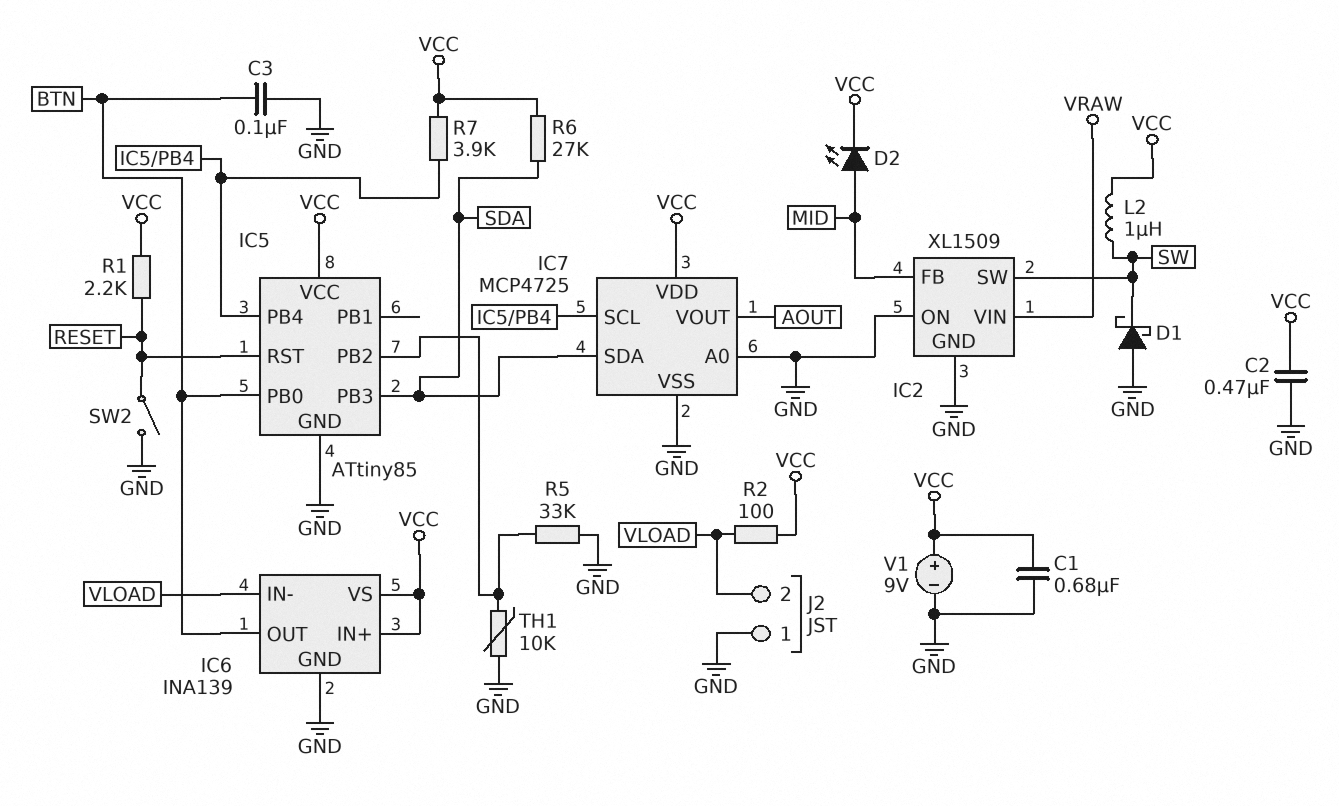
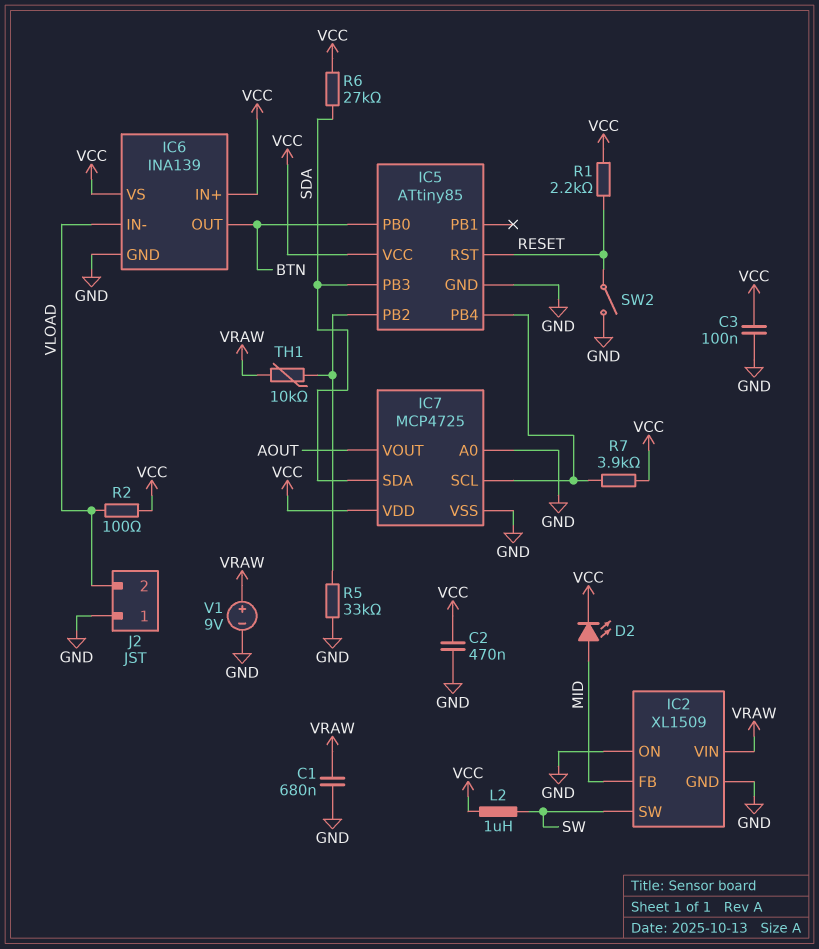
C1: 680nF (GND, VCC) -> 680nF (GND, VRAW)
C3: 100nF (BTN, GND) -> 100nF (GND, VCC)
D1: schottky (A GND, K SW) -> none
TH1: 10k (GND, IC5/PB2) -> 10k (IC5/PB2, VRAW)
V1: 9V (plus VCC, minus GND) -> 9V (plus VRAW, minus GND)

